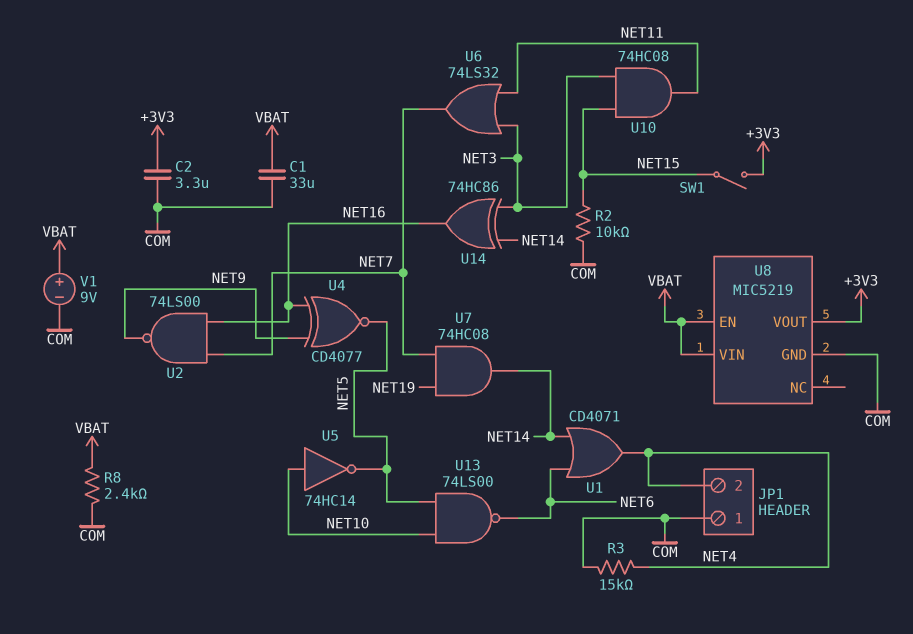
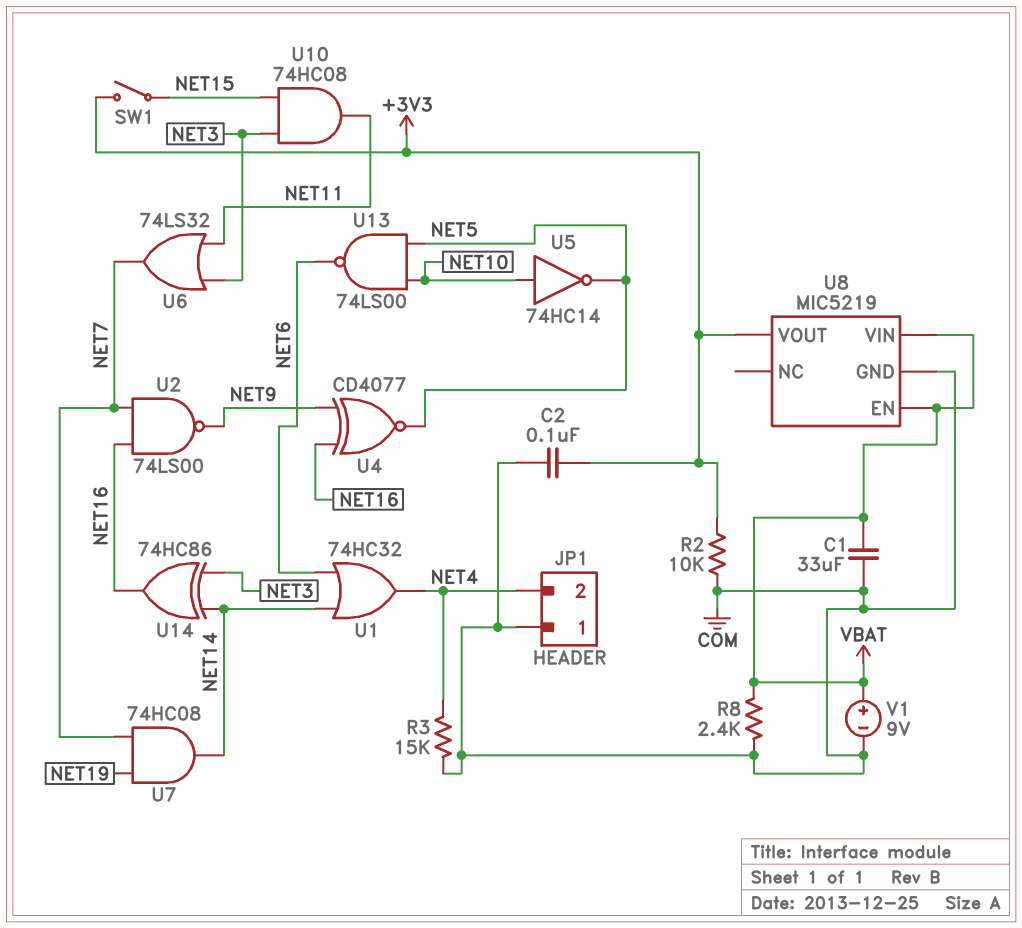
C2: 3.3uF (+3V3, COM) -> 100nF (+3V3, COM)
R2: 10k (COM, NET15) -> 10k (+3V3, COM)
U1: OR CD4071 (in NET6, in NET14, out NET4) -> OR 74HC32 (in NET6, in NET14, out NET4)

